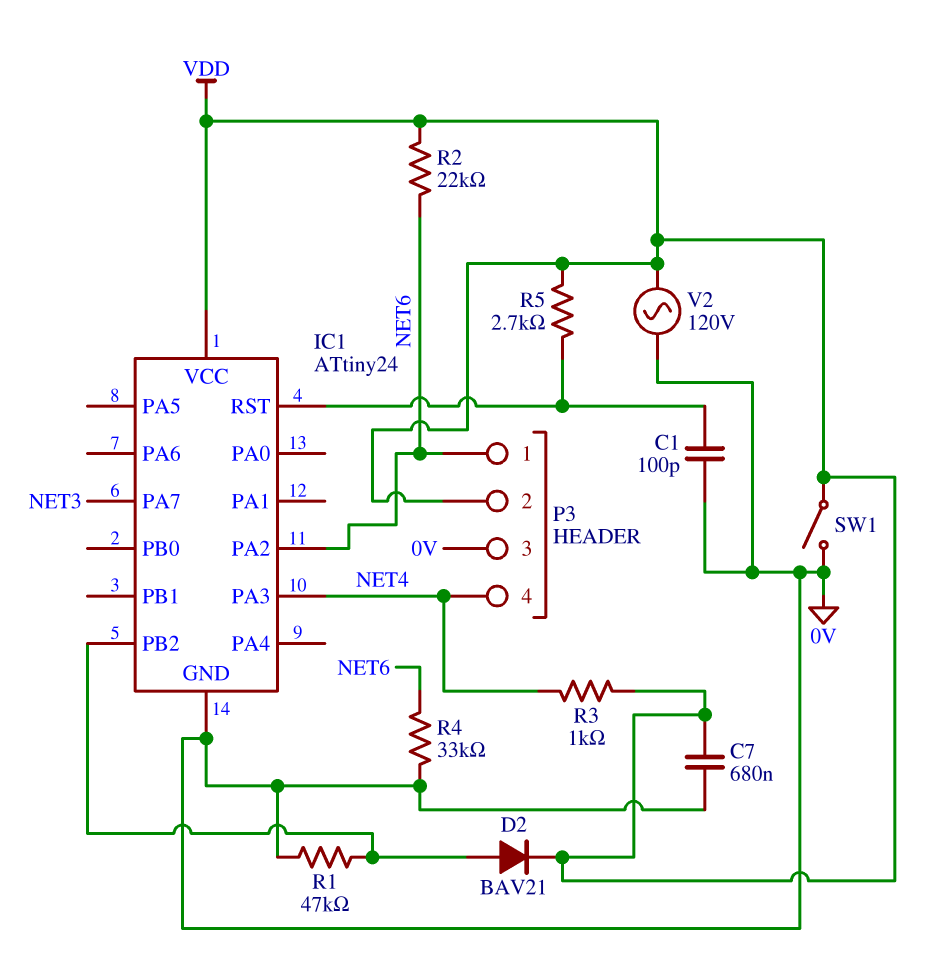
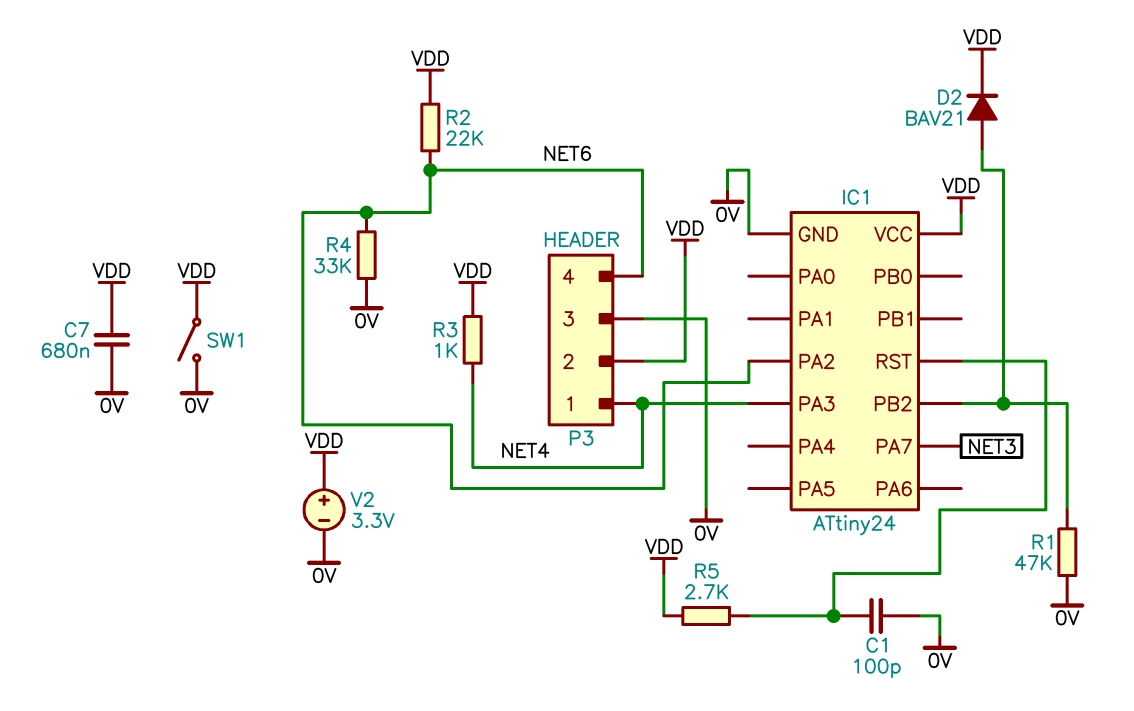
P3 pin 1: NET6 -> NET4
P3 pin 4: NET4 -> NET6
V2: AC 120V (0V, VDD) -> 3.3V (plus VDD, minus 0V)

